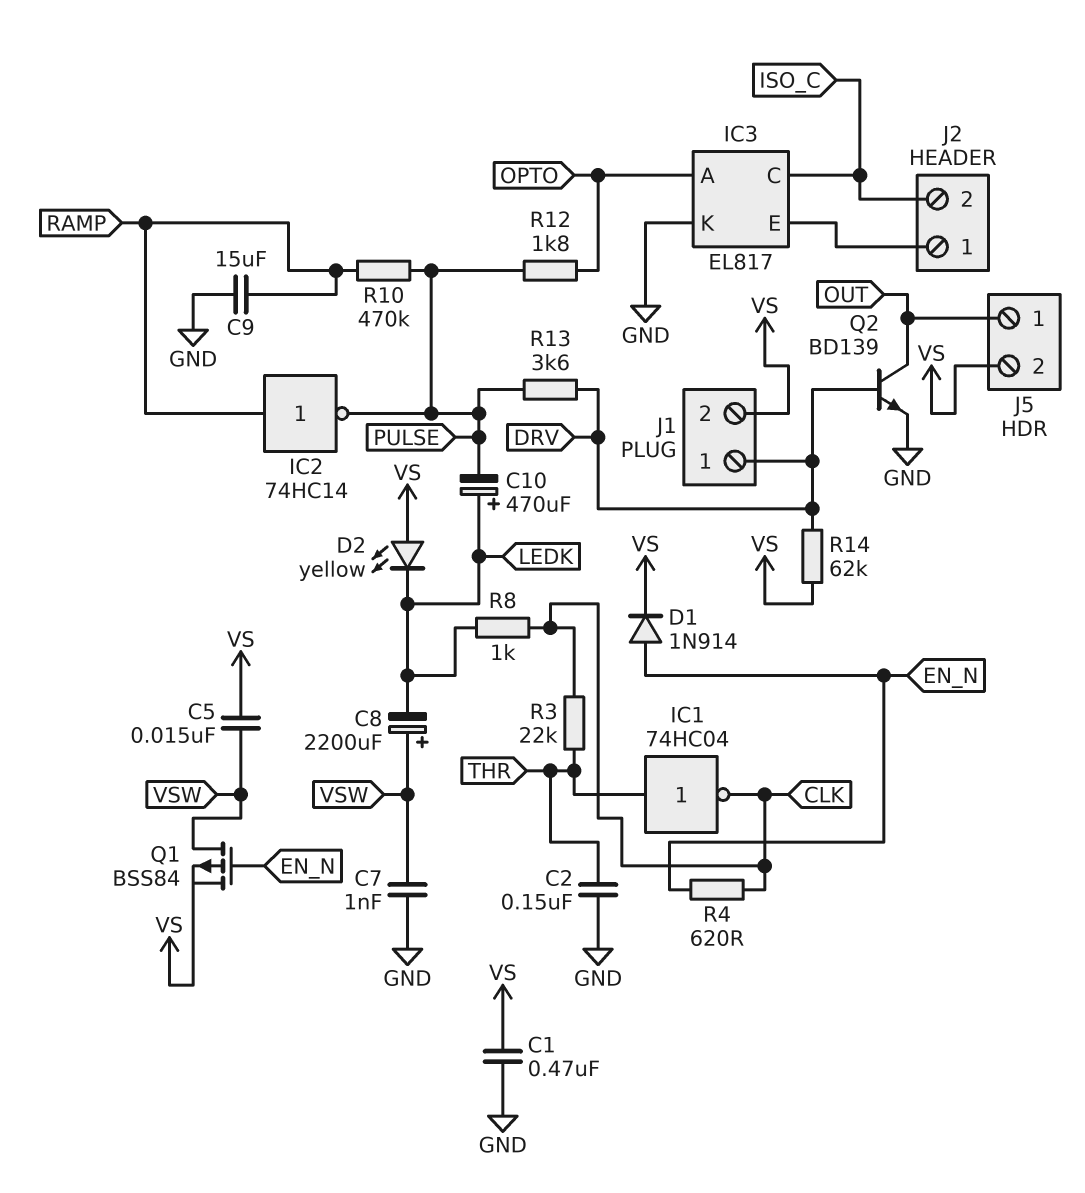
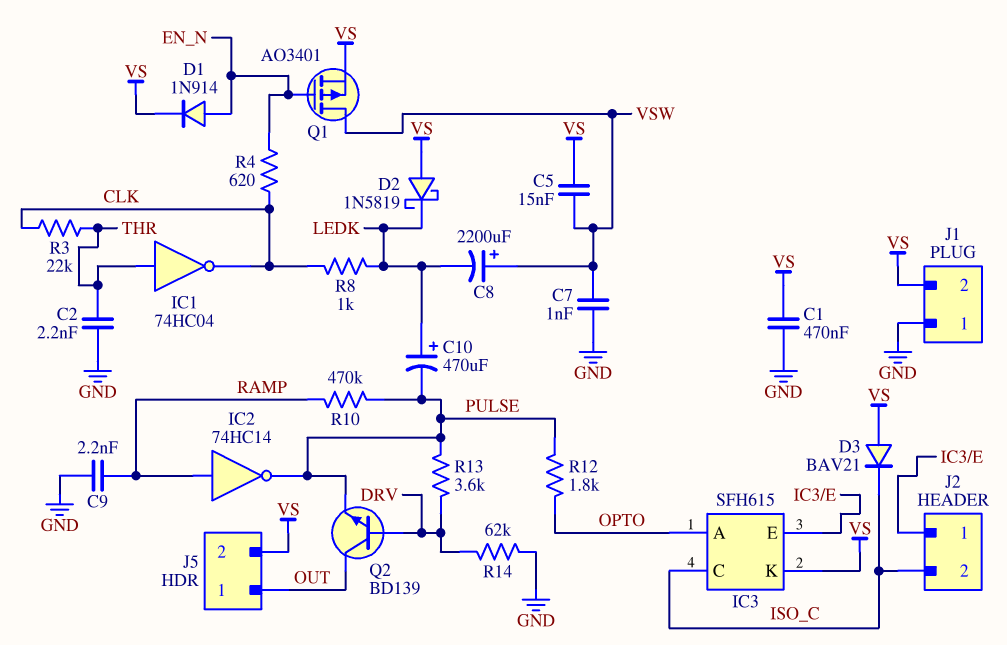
C2: 150nF (GND, THR) -> 2.2nF (GND, THR)
C9: 15uF (GND, RAMP) -> 2.2nF (GND, RAMP)
D2: LED yellow (A VS, K LEDK) -> schottky 1N5819 (A VS, K LEDK)
D3: none -> diode BAV21 (A VS, K ISO_C)
IC3: EL817 -> SFH615
IC3 pin K: GND -> VS
J1 pin 1: DRV -> GND
Q1: PMOS BSS84 (G EN_N, D VSW, S VS) -> PMOS AO3401 (G EN_N, D VSW, S VS)
Q2: NPN BD139 (B DRV, C OUT, E GND) -> NPN BD139 (B DRV, C OUT, E PULSE)
R14: 62k (DRV, VS) -> 62k (DRV, GND)

